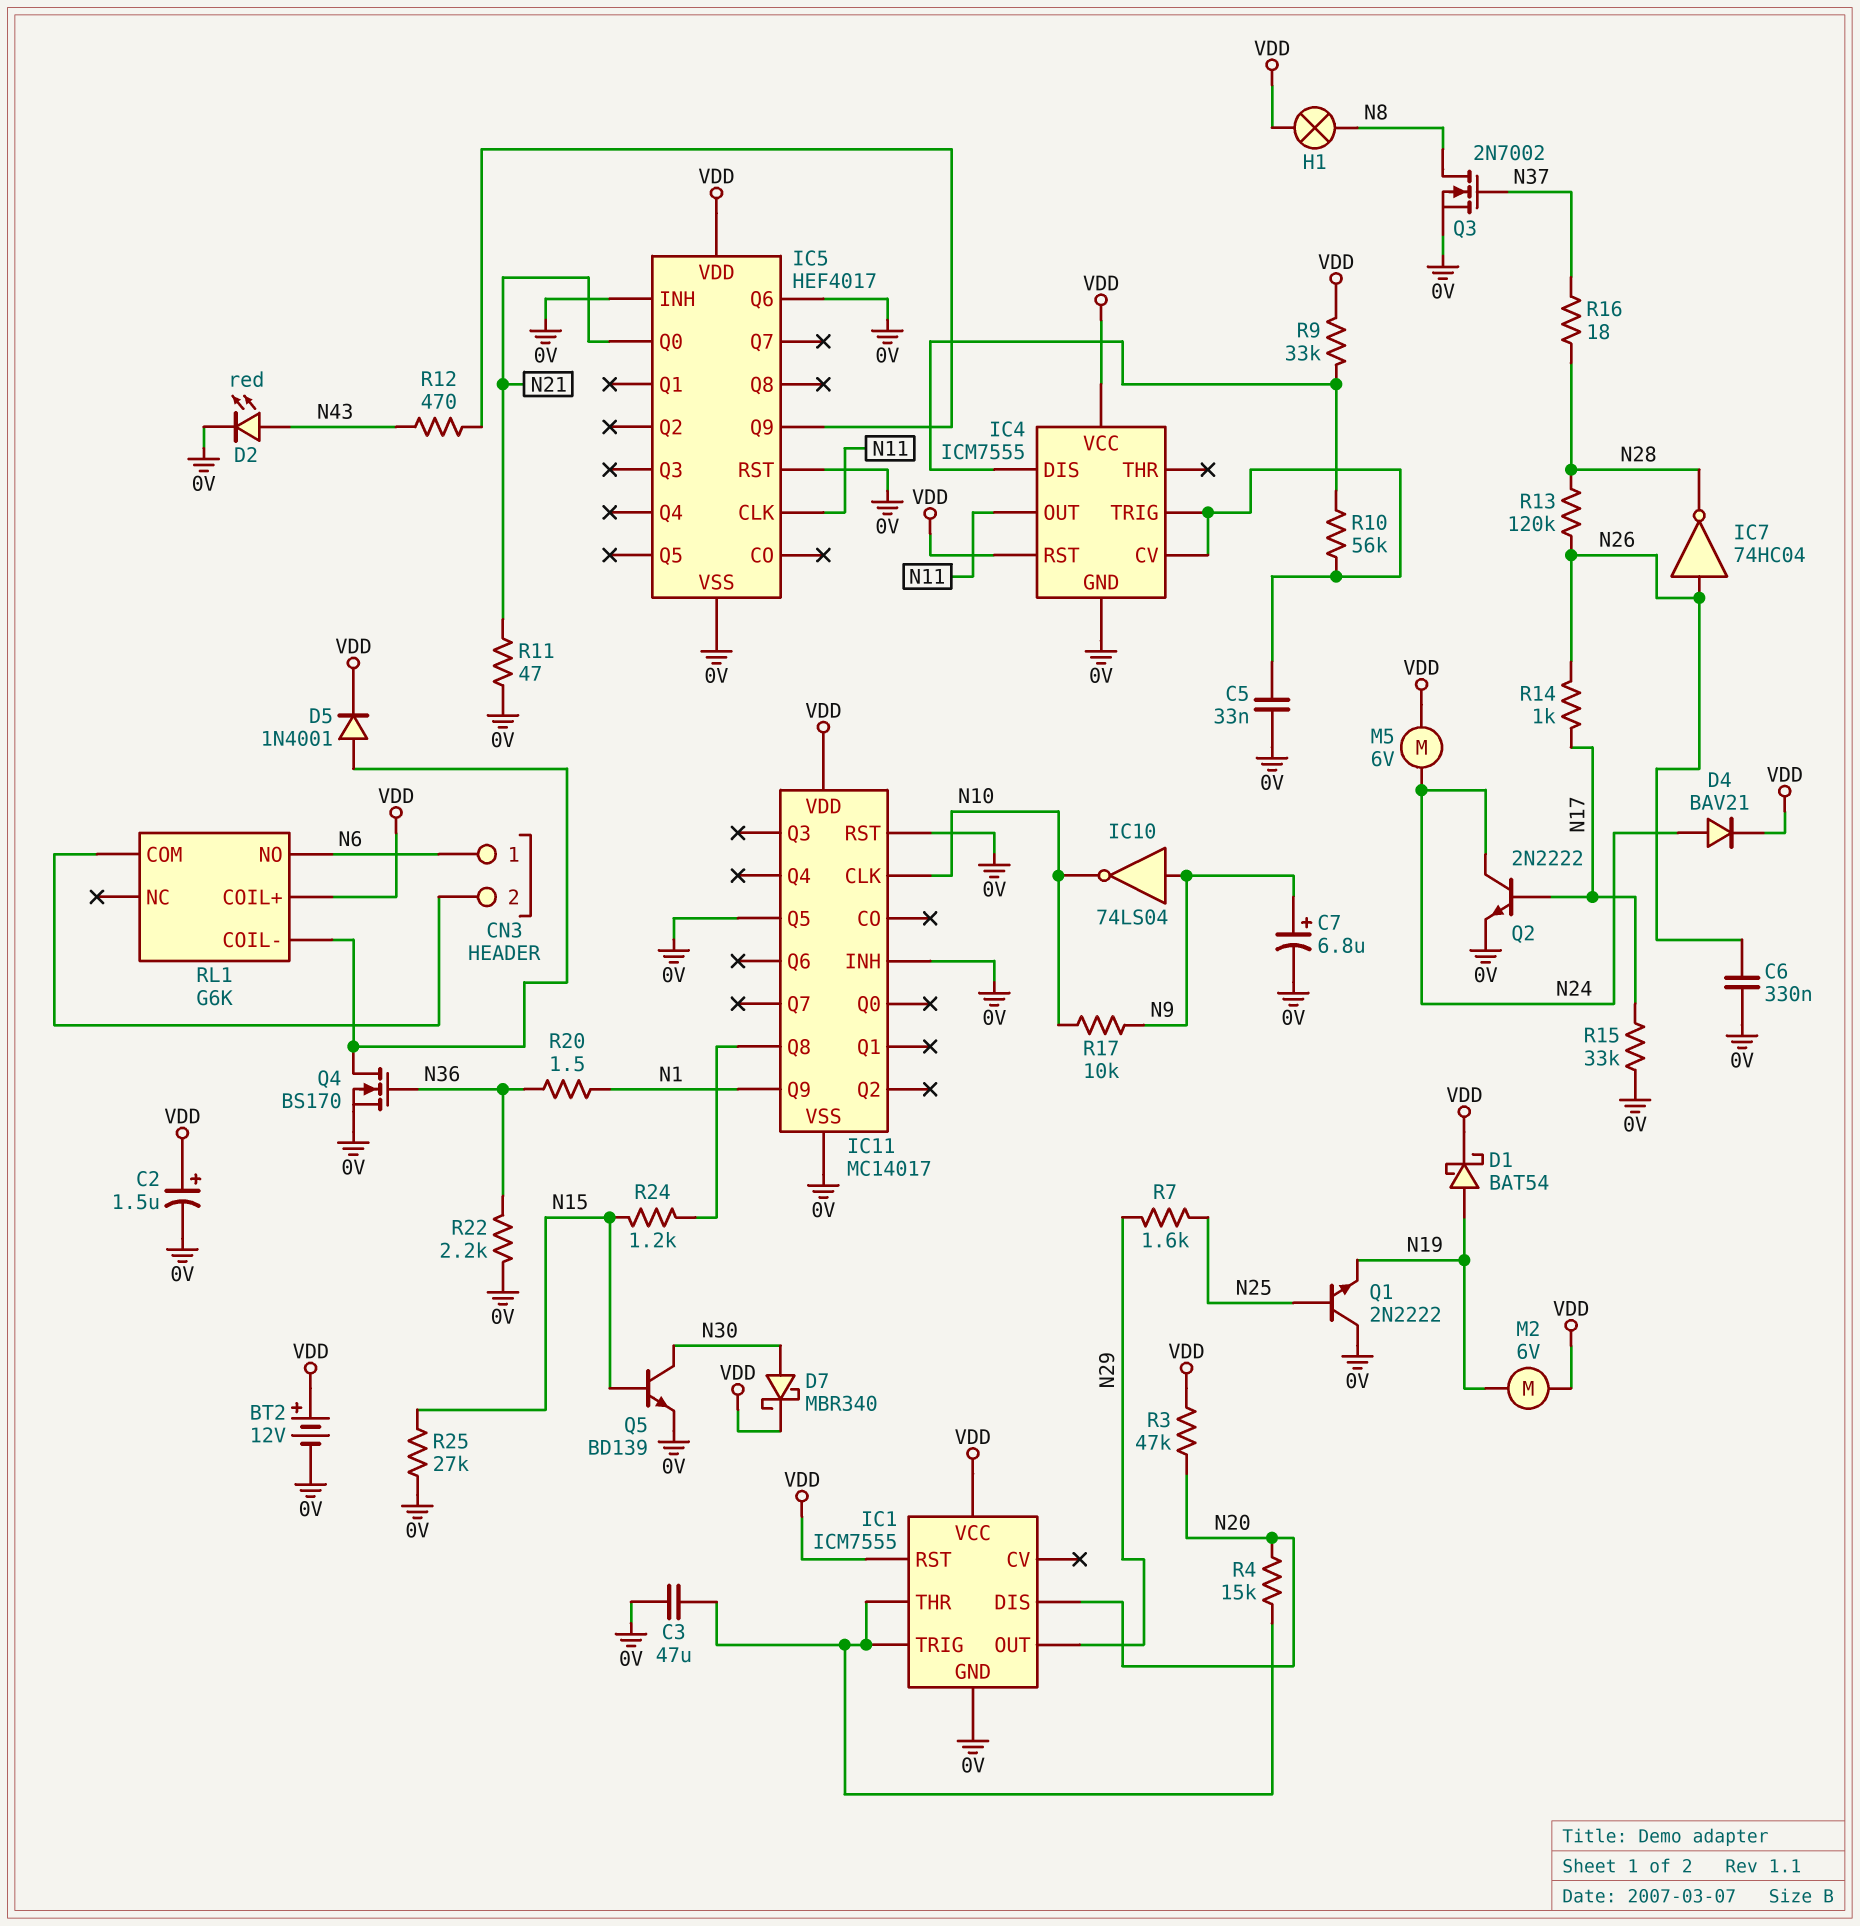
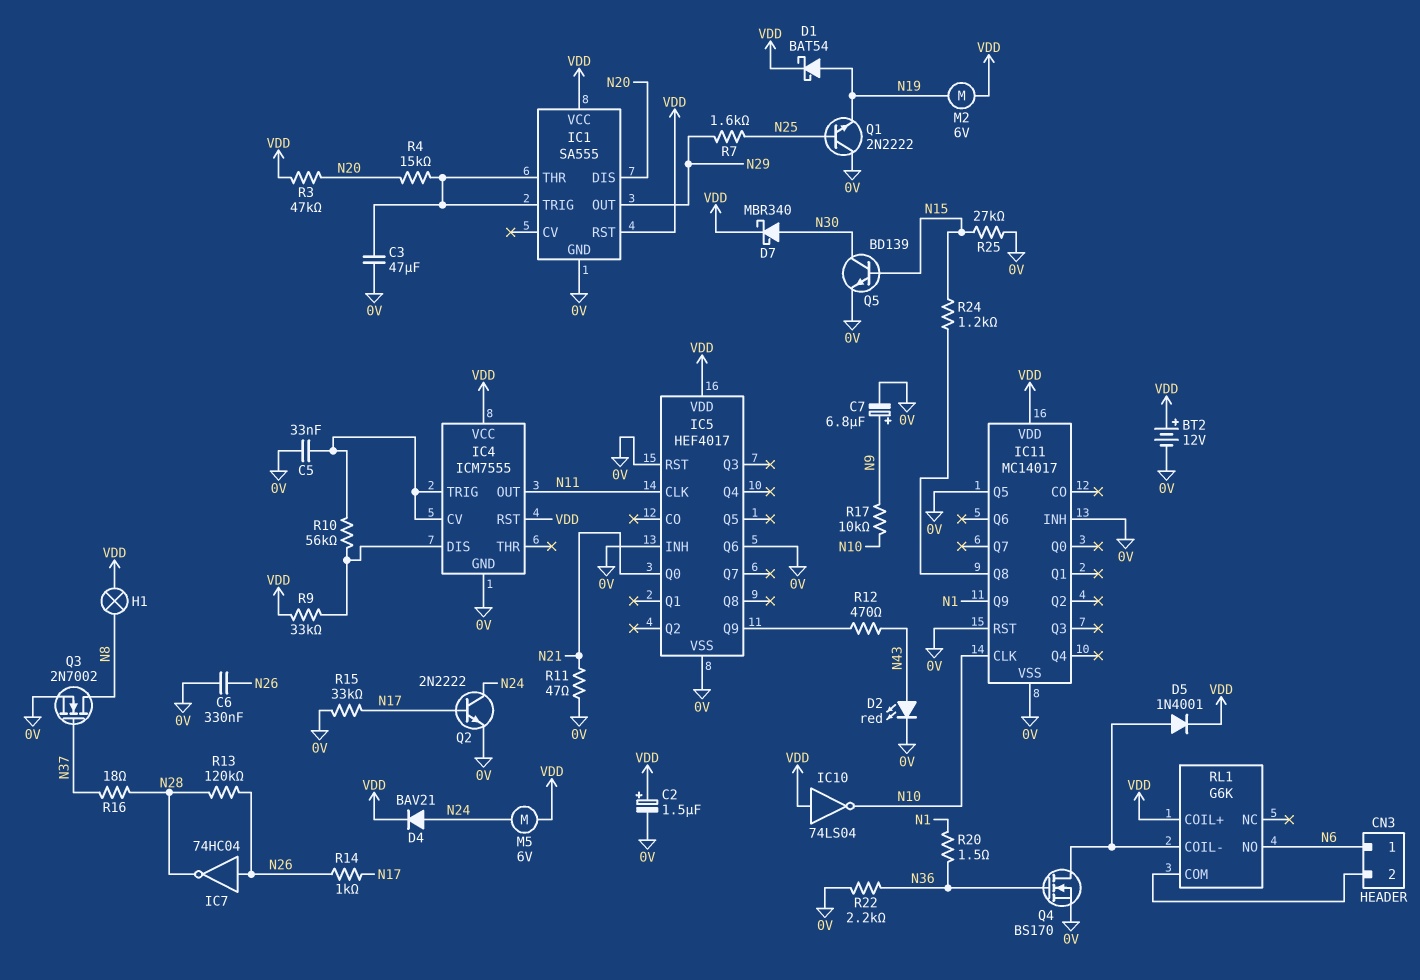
IC1: ICM7555 -> SA555
IC10: NOT 74LS04 (in N9, out N10) -> NOT 74LS04 (in VDD, out N10)

